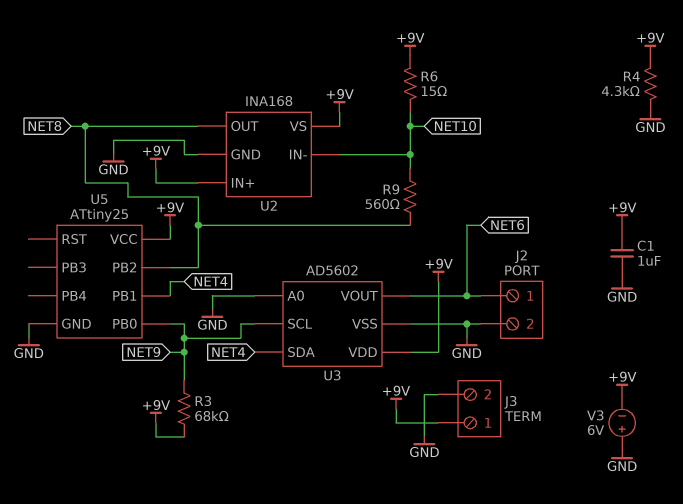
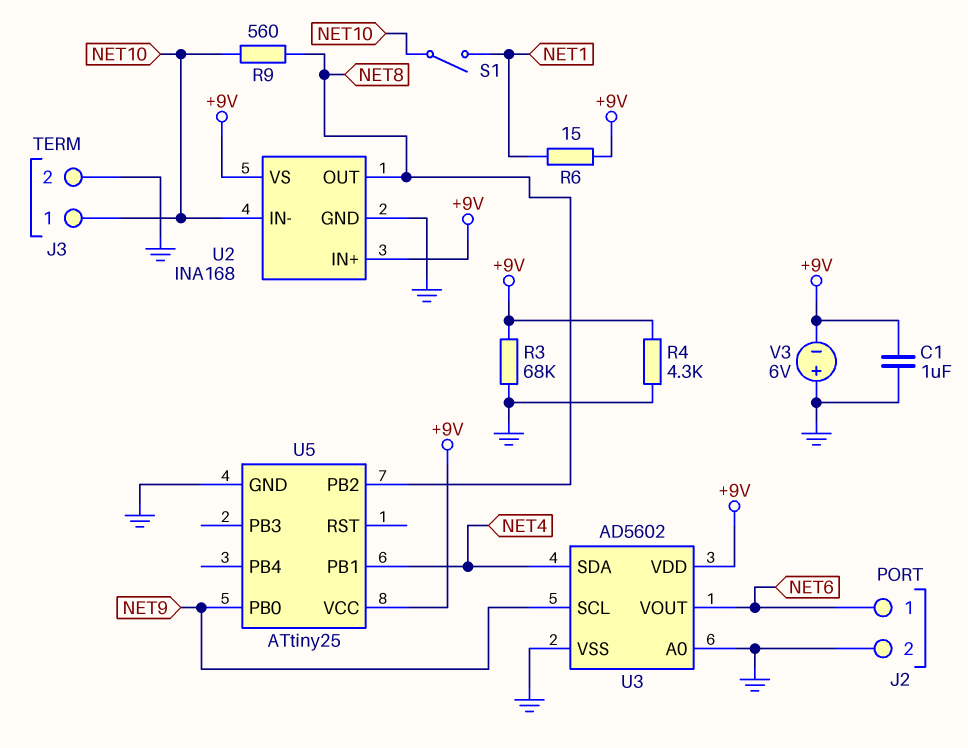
J3 pin 1: +9V -> NET10
R3: 68k (+9V, NET9) -> 68k (+9V, GND)
R6: 15 (+9V, NET10) -> 15 (+9V, NET1)
S1: none -> switch (NET1, NET10)

